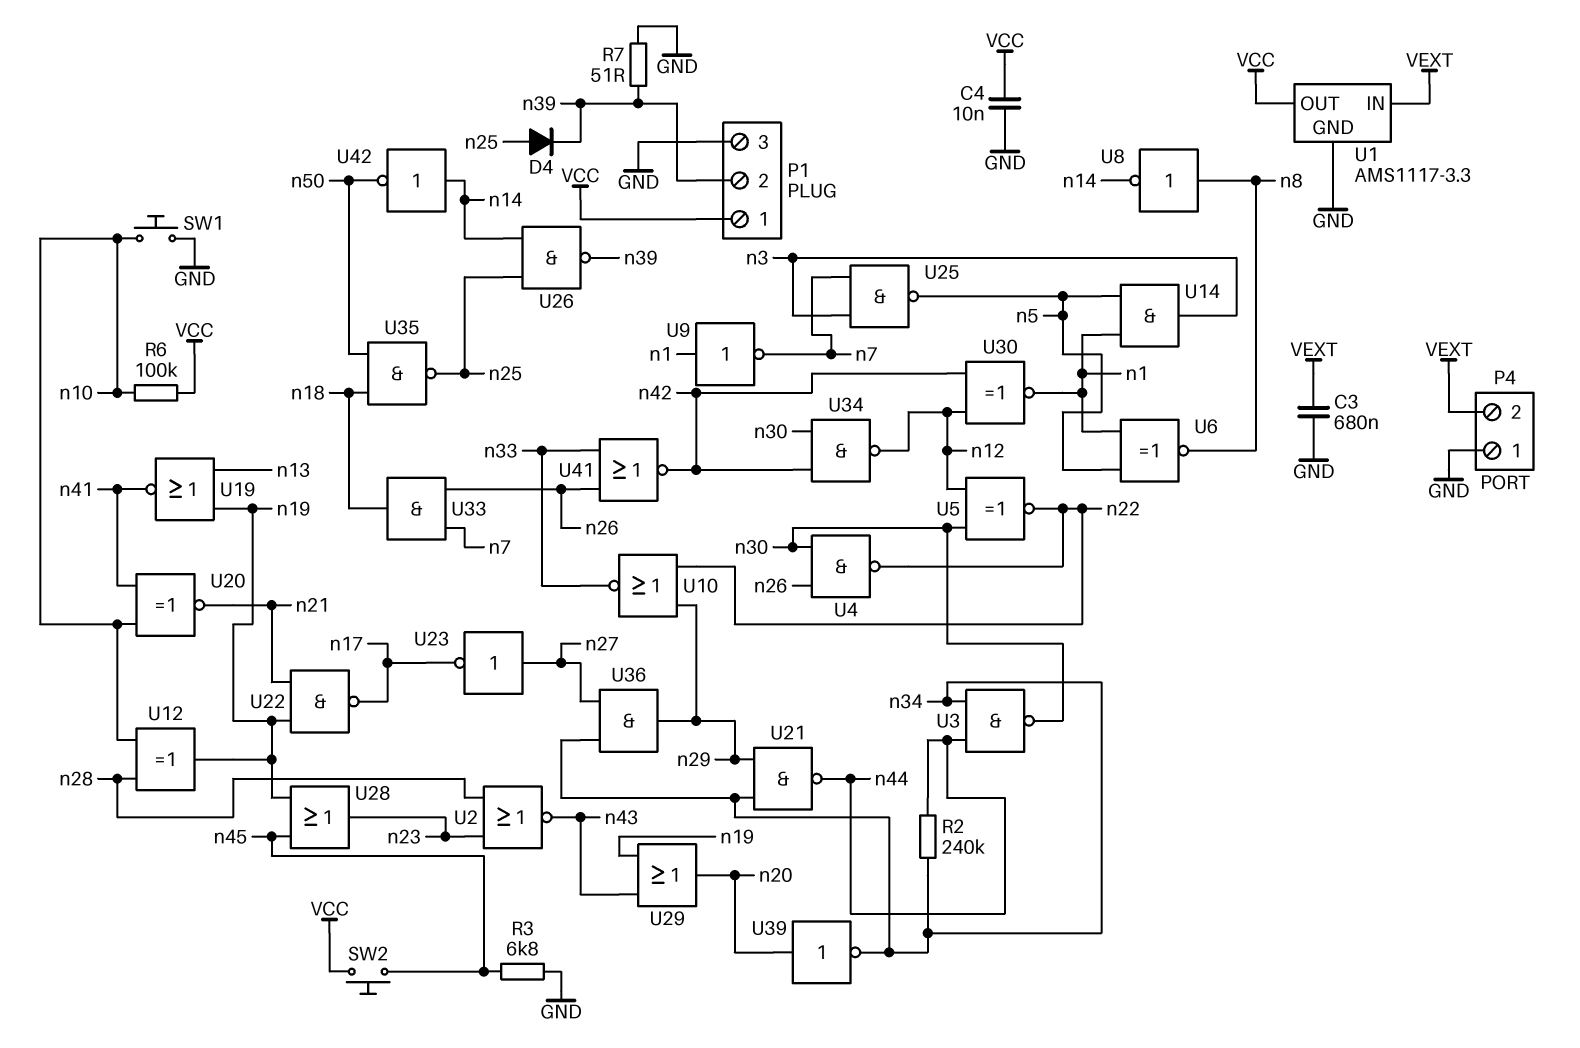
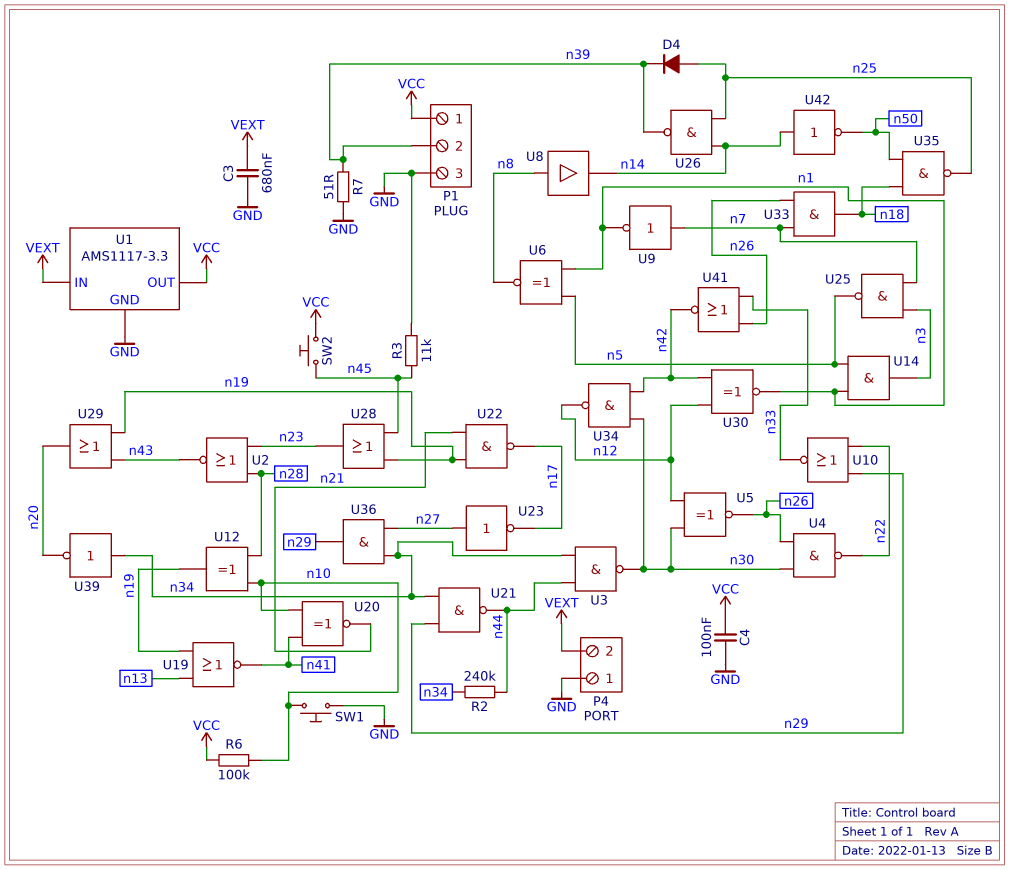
C4: 10nF (GND, VCC) -> 100nF (GND, VCC)
R3: 6.8k (GND, n45) -> 11k (GND, n45)
U5: XNOR (in n12, in n30, out n22) -> XNOR (in n12, in n30, out n26)
U8: NOT (in n8, out n14) -> buffer (in n8, out n14)
U9: NOT (in n1, out n7) -> NOT (in n7, out n1)
U39: NOT (in n20, out n34) -> NOT (in n34, out n20)

